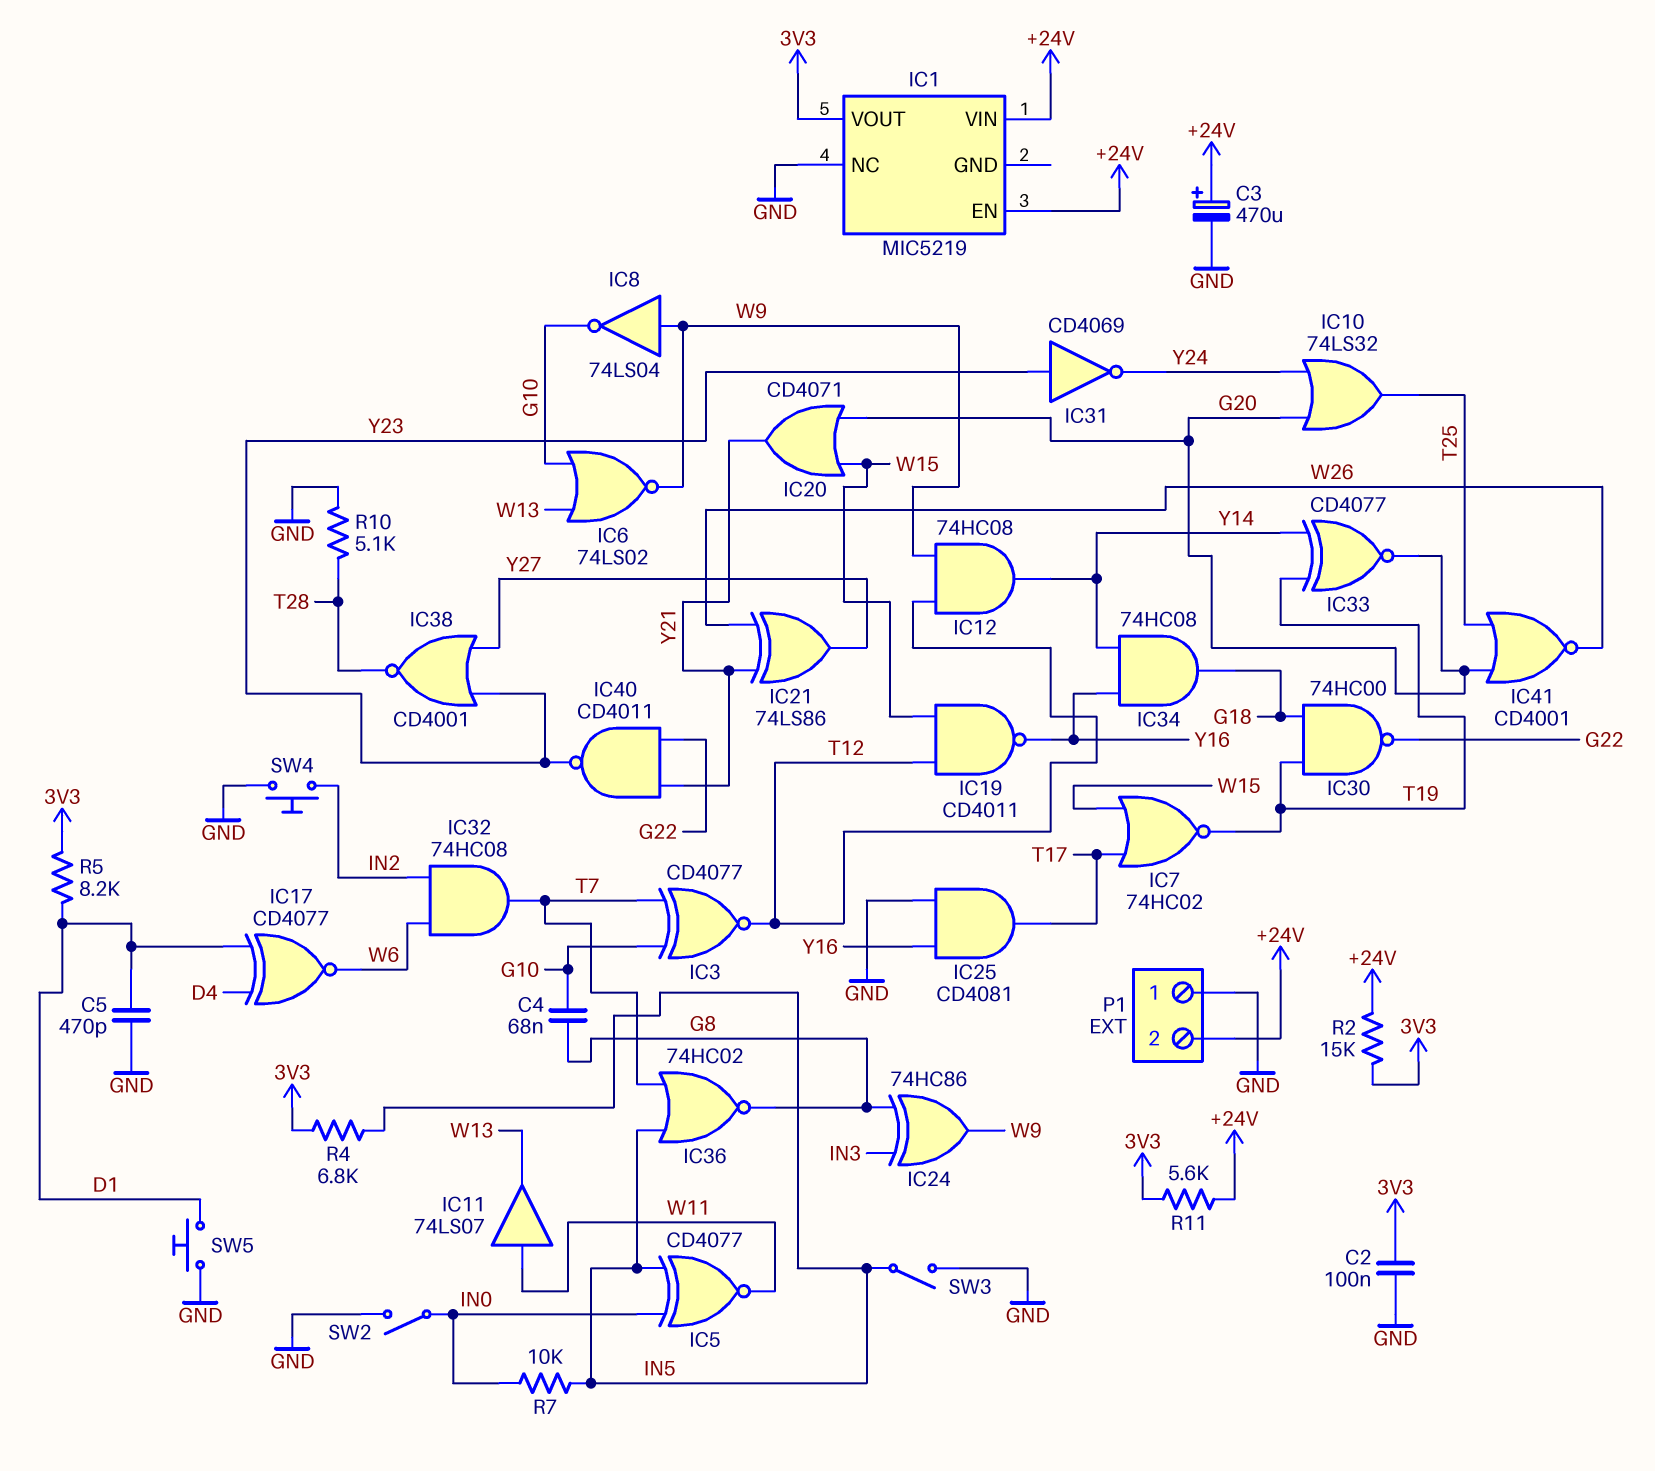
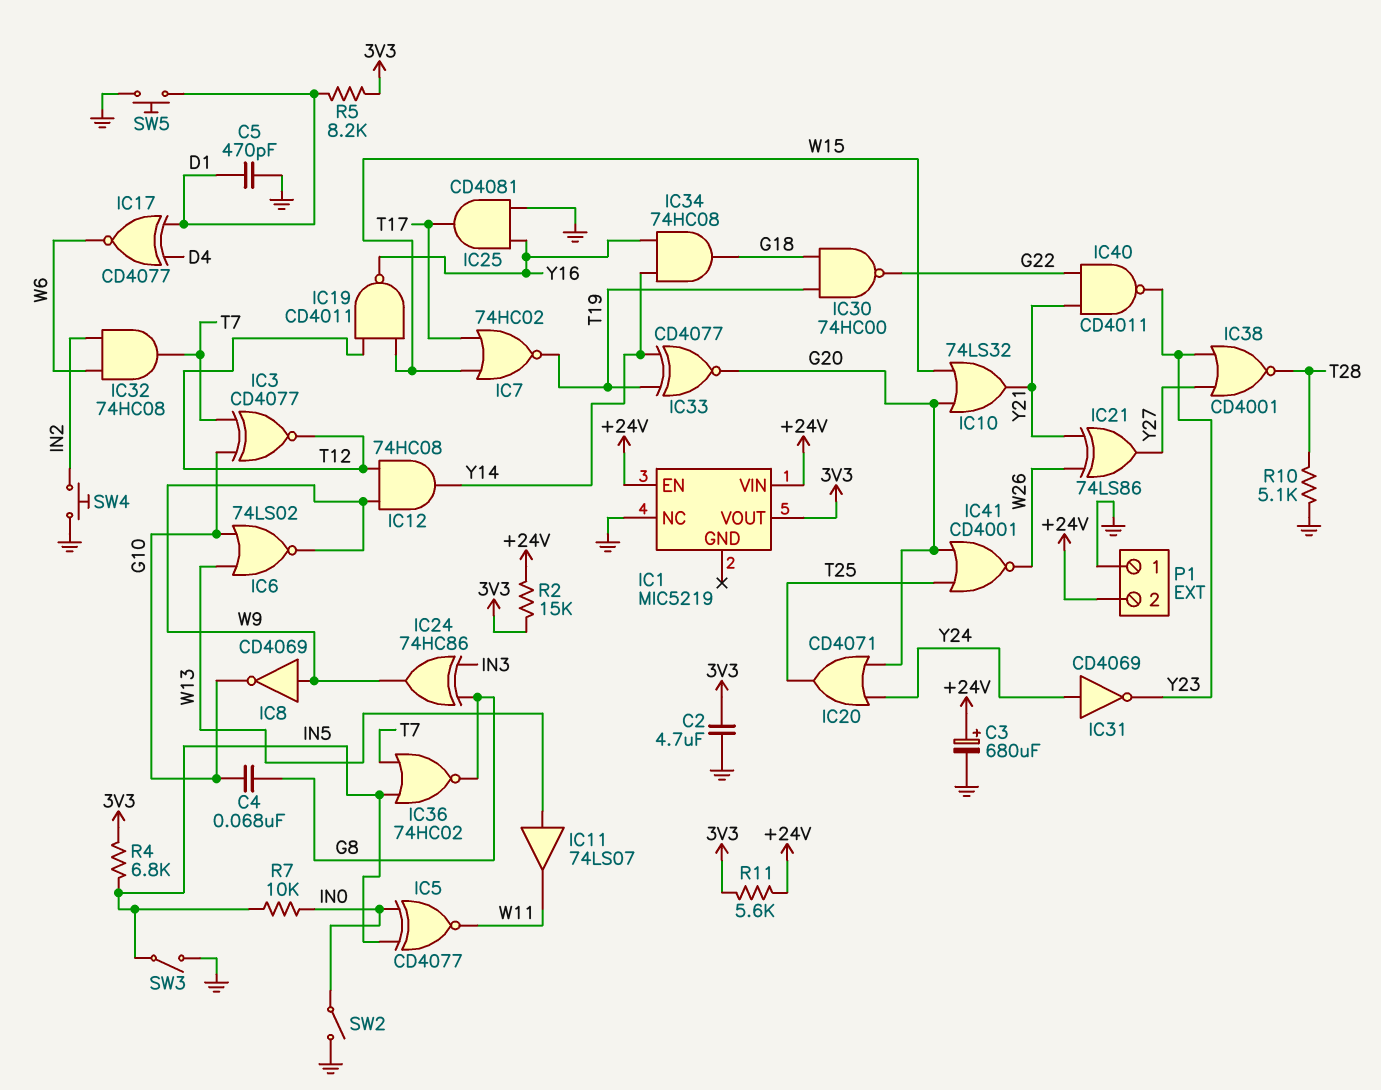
C2: 100nF (3V3, GND) -> 4.7uF (3V3, GND)
C3: 470uF (plus +24V, minus GND) -> 680uF (plus +24V, minus GND)
IC8: NOT 74LS04 (in W9, out G10) -> NOT CD4069 (in W9, out G10)
IC10: OR 74LS32 (in G20, in Y24, out T25) -> OR 74LS32 (in G20, in W15, out Y21)
IC11: buffer 74LS07 (in W11, out W13) -> buffer 74LS07 (in W13, out W11)
IC20: OR CD4071 (in G20, in W15, out Y21) -> OR CD4071 (in G20, in Y24, out T25)
IC31: NOT CD4069 (in Y23, out Y24) -> NOT CD4069 (in Y24, out Y23)

